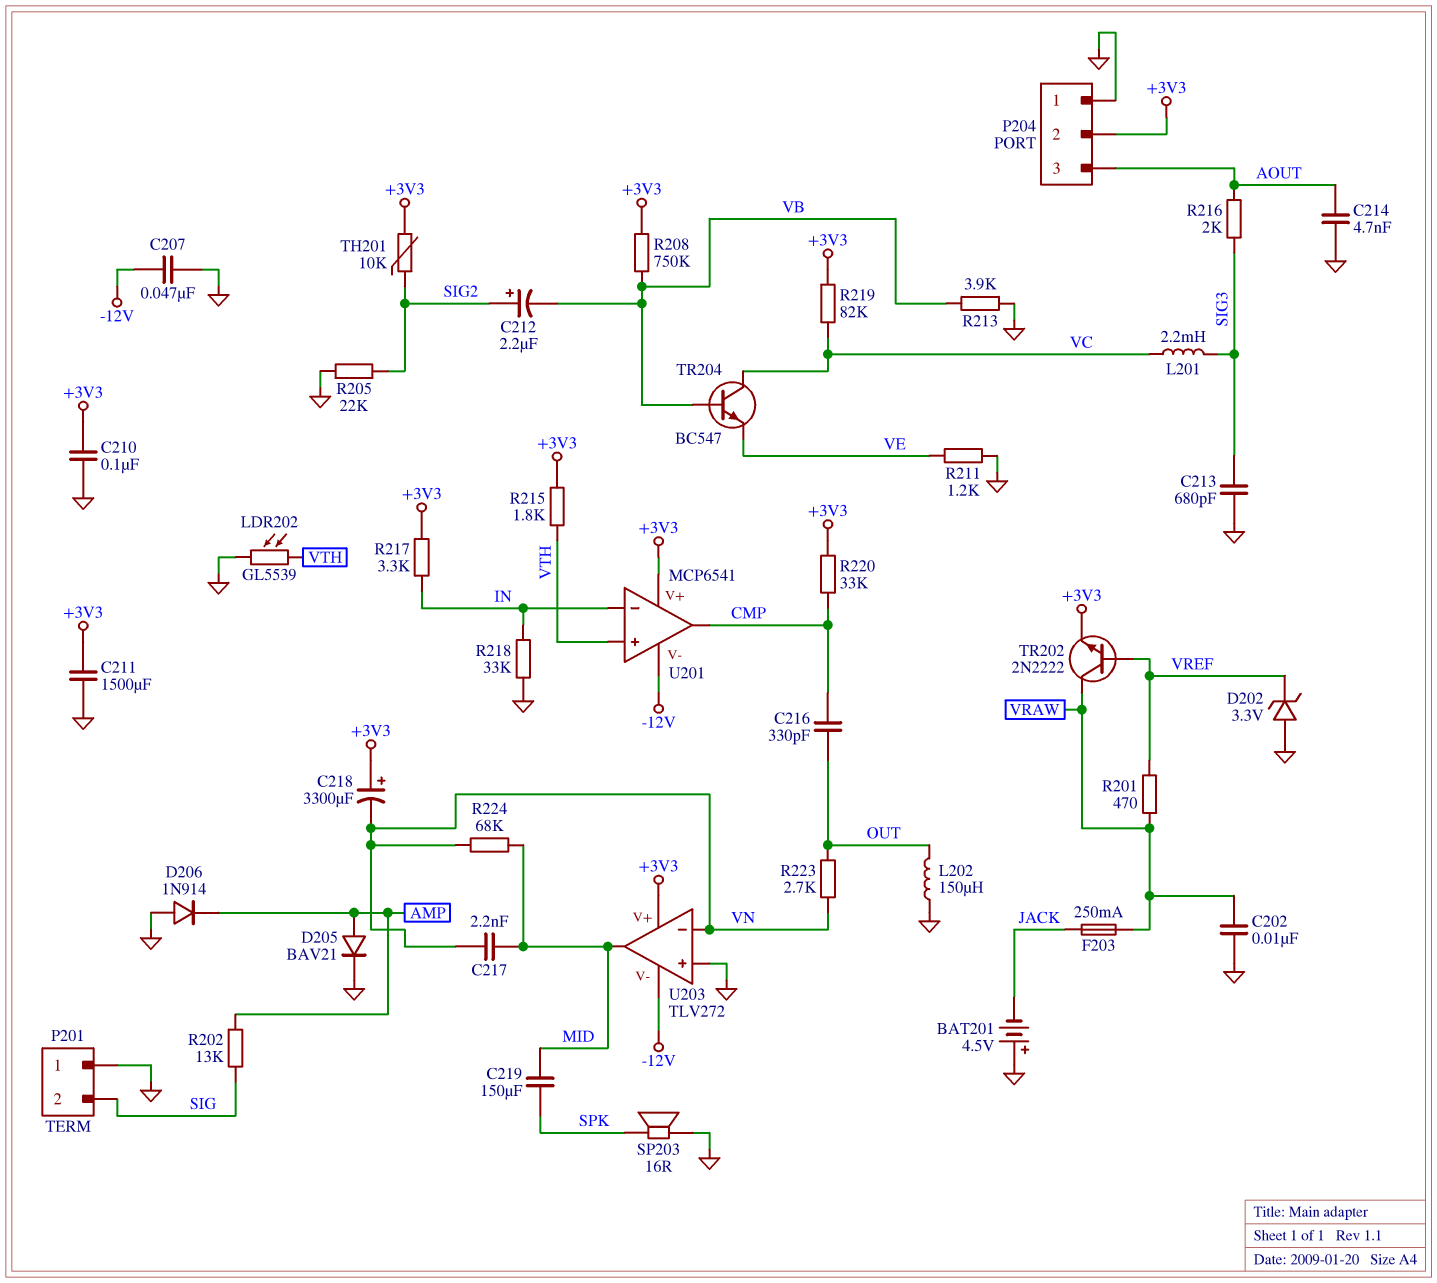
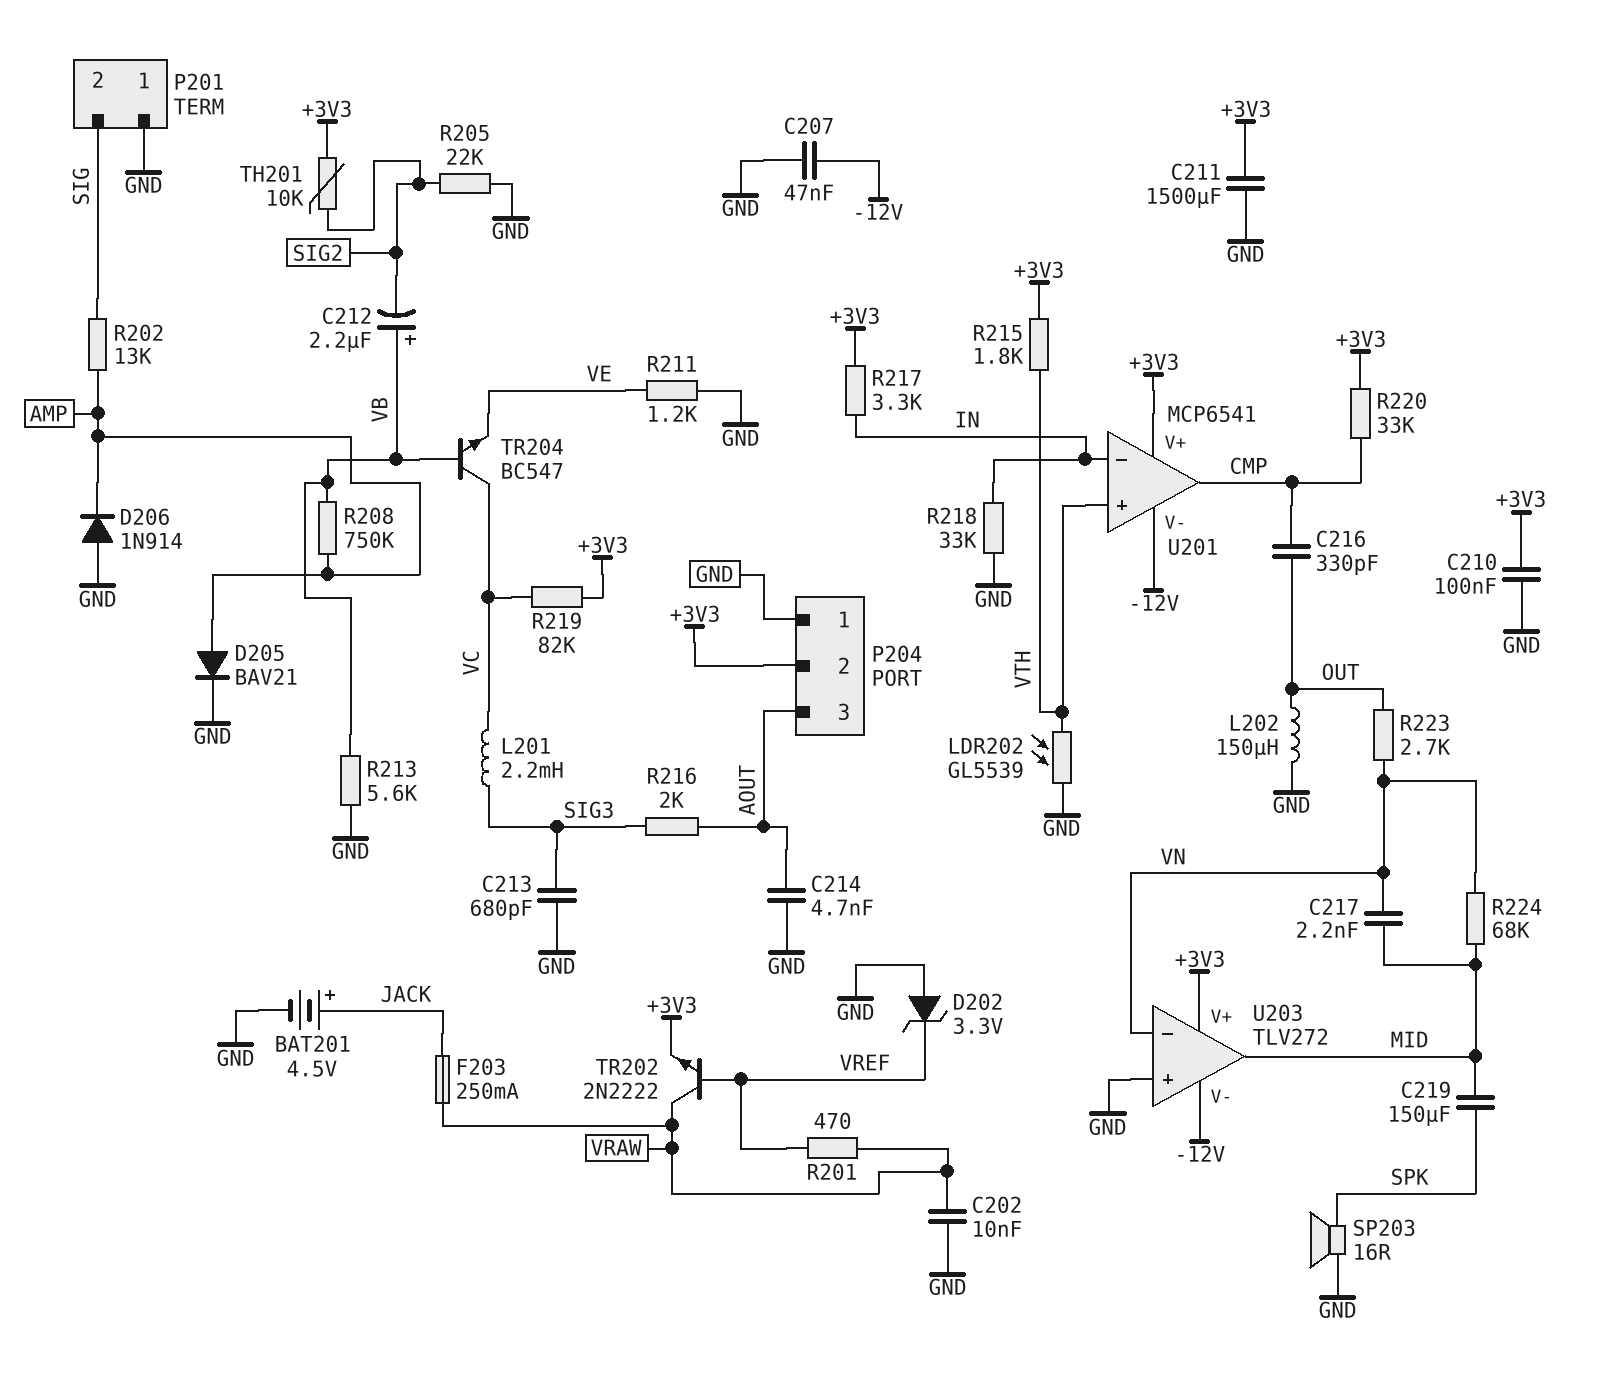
BAT201: 4.5V (plus GND, minus JACK) -> 4.5V (plus JACK, minus GND)
C212: 2.2uF (plus SIG2, minus VB) -> 2.2uF (plus VB, minus SIG2)
C218: 3300uF (plus +3V3, minus VN) -> none
R208: 750k (+3V3, VB) -> 750k (AMP, VB)
R213: 3.9k (GND, VB) -> 5.6k (GND, VB)

